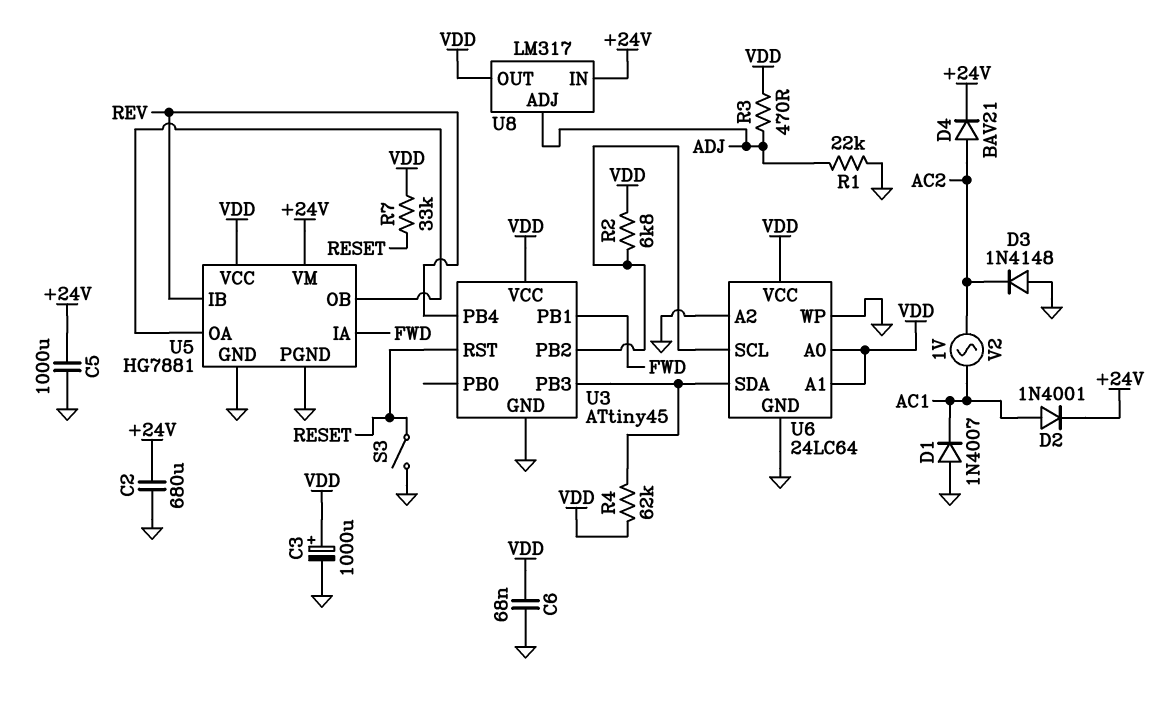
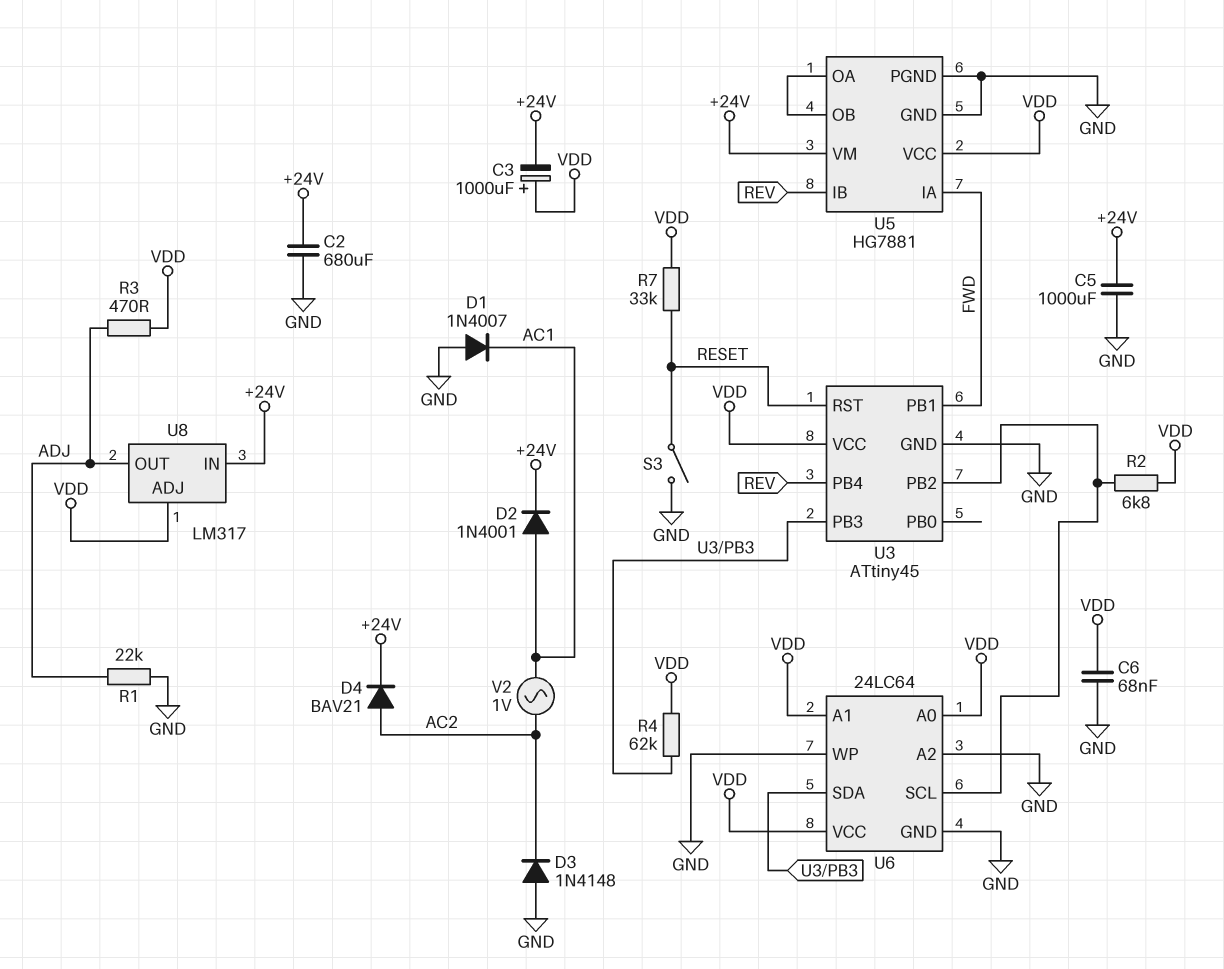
C3: 1000uF (plus VDD, minus GND) -> 1000uF (plus VDD, minus +24V)
U8 pin ADJ: ADJ -> VDD
U8 pin OUT: VDD -> ADJ

